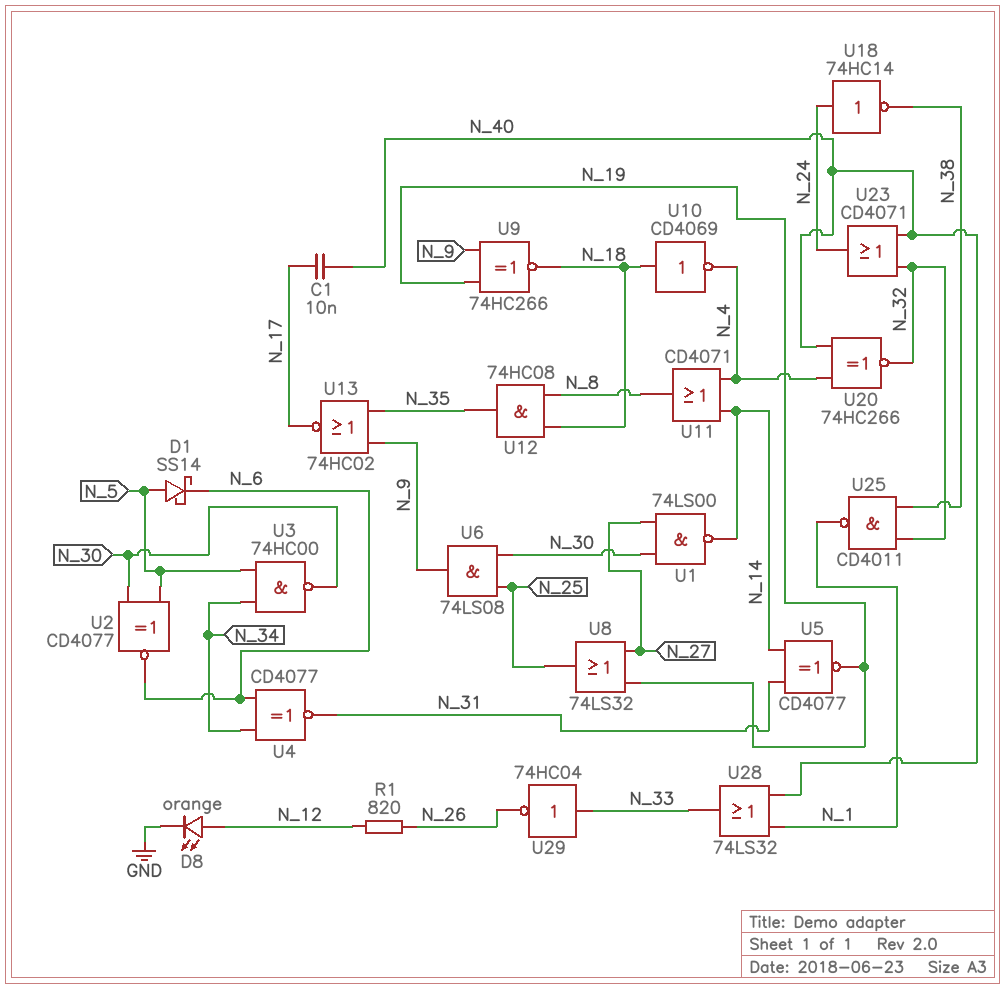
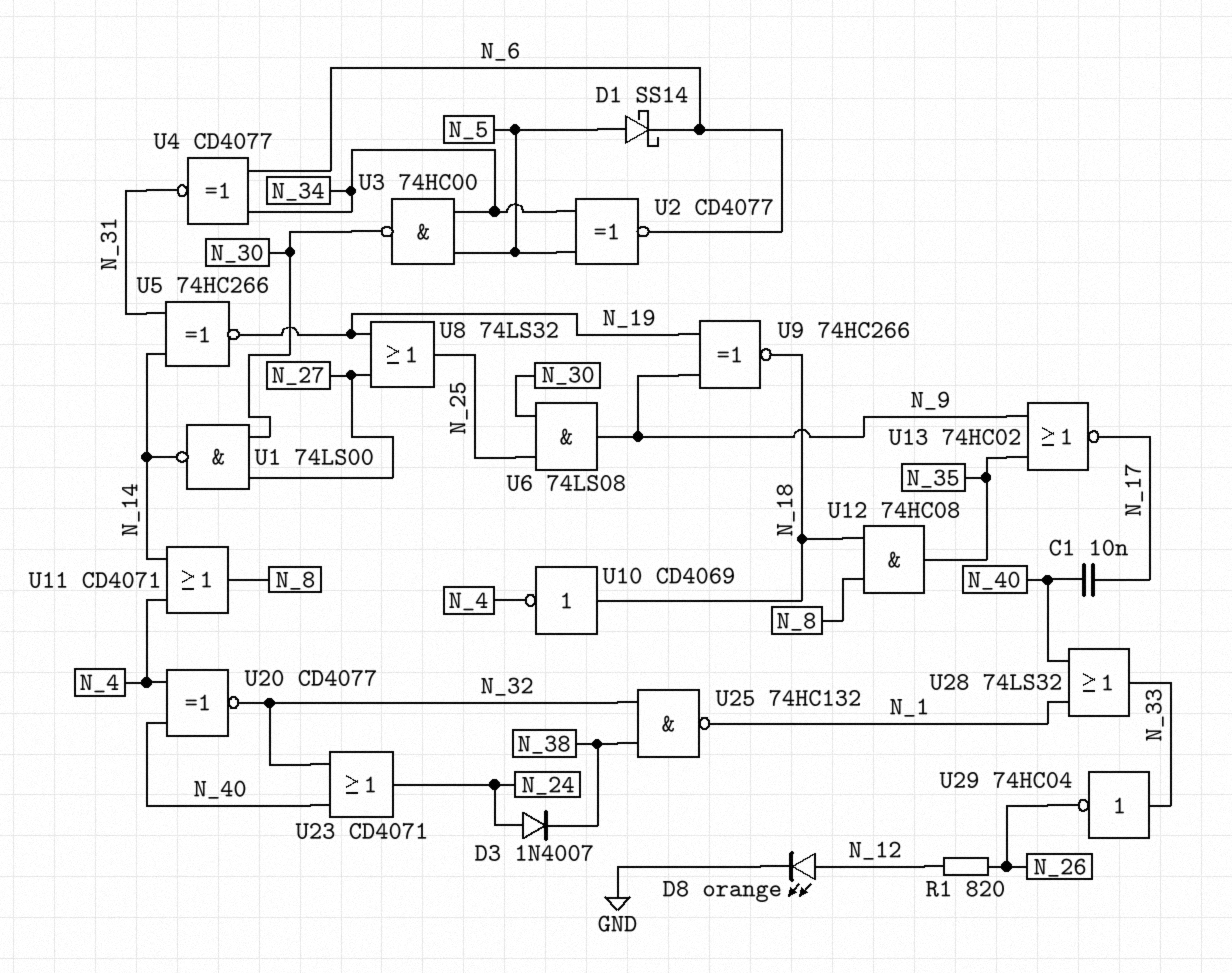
D3: none -> diode 1N4007 (A N_24, K N_38)
U2: XNOR CD4077 (in N_5, in N_30, out N_6) -> XNOR CD4077 (in N_5, in N_34, out N_6)
U5: XNOR CD4077 (in N_14, in N_31, out N_19) -> XNOR 74HC266 (in N_14, in N_31, out N_19)
U18: NOT 74HC14 (in N_24, out N_38) -> none
U20: XNOR 74HC266 (in N_4, in N_40, out N_32) -> XNOR CD4077 (in N_4, in N_40, out N_32)
U25: NAND CD4011 (in N_32, in N_38, out N_1) -> NAND 74HC132 (in N_32, in N_38, out N_1)

